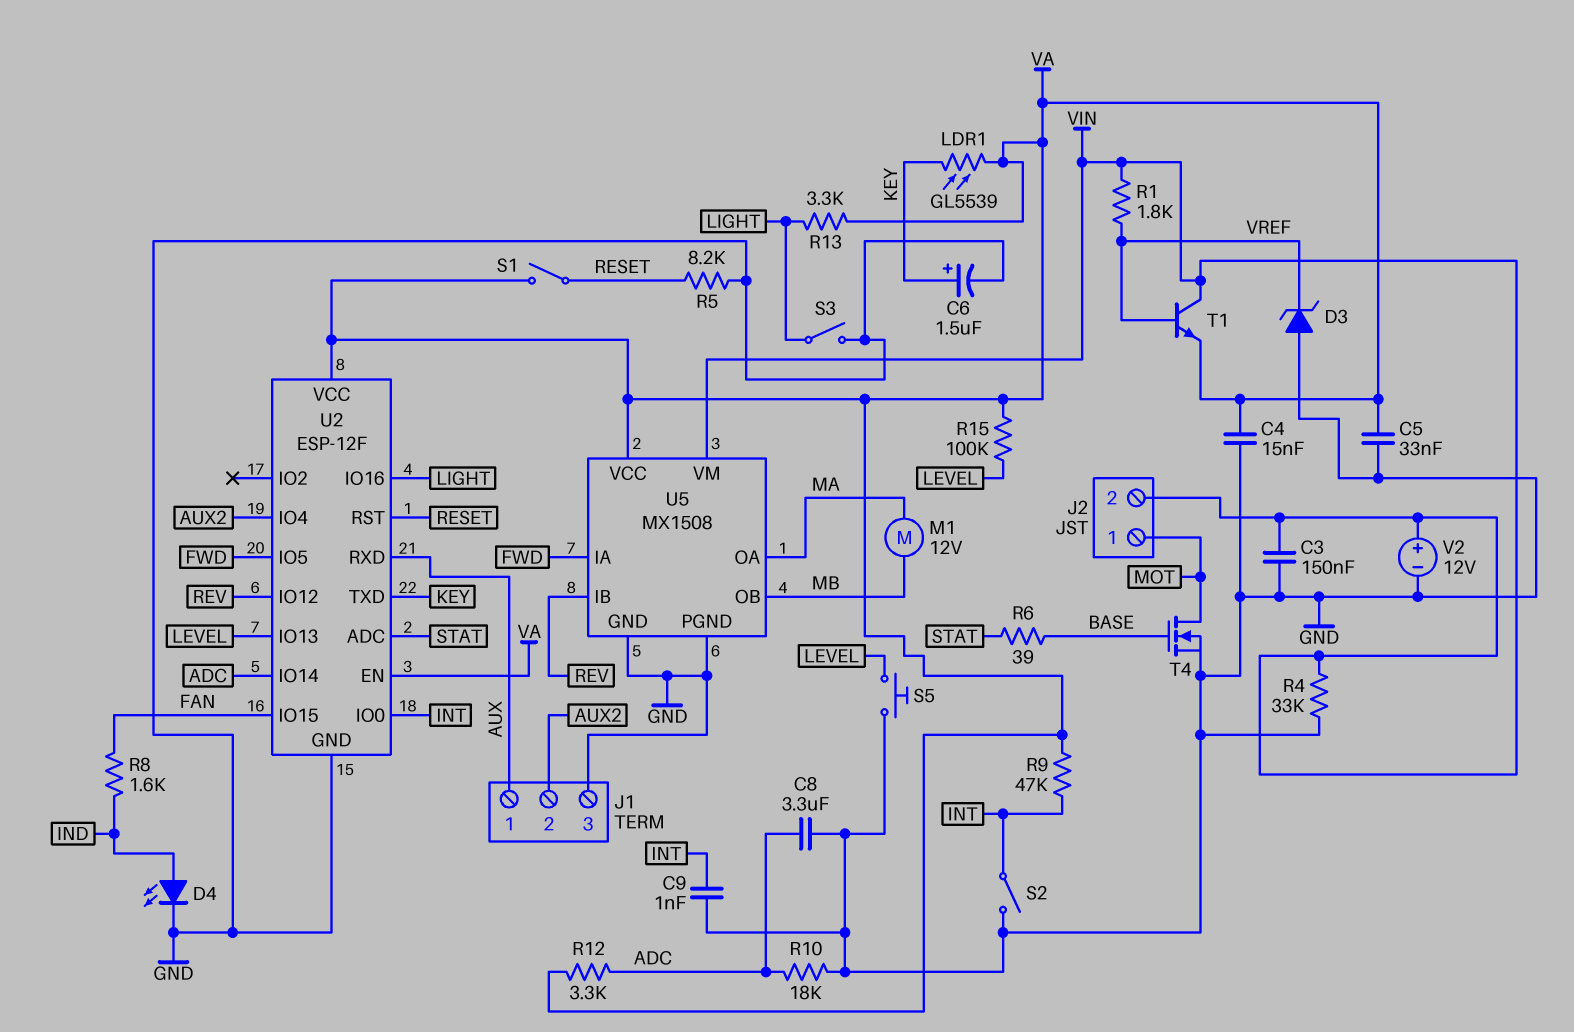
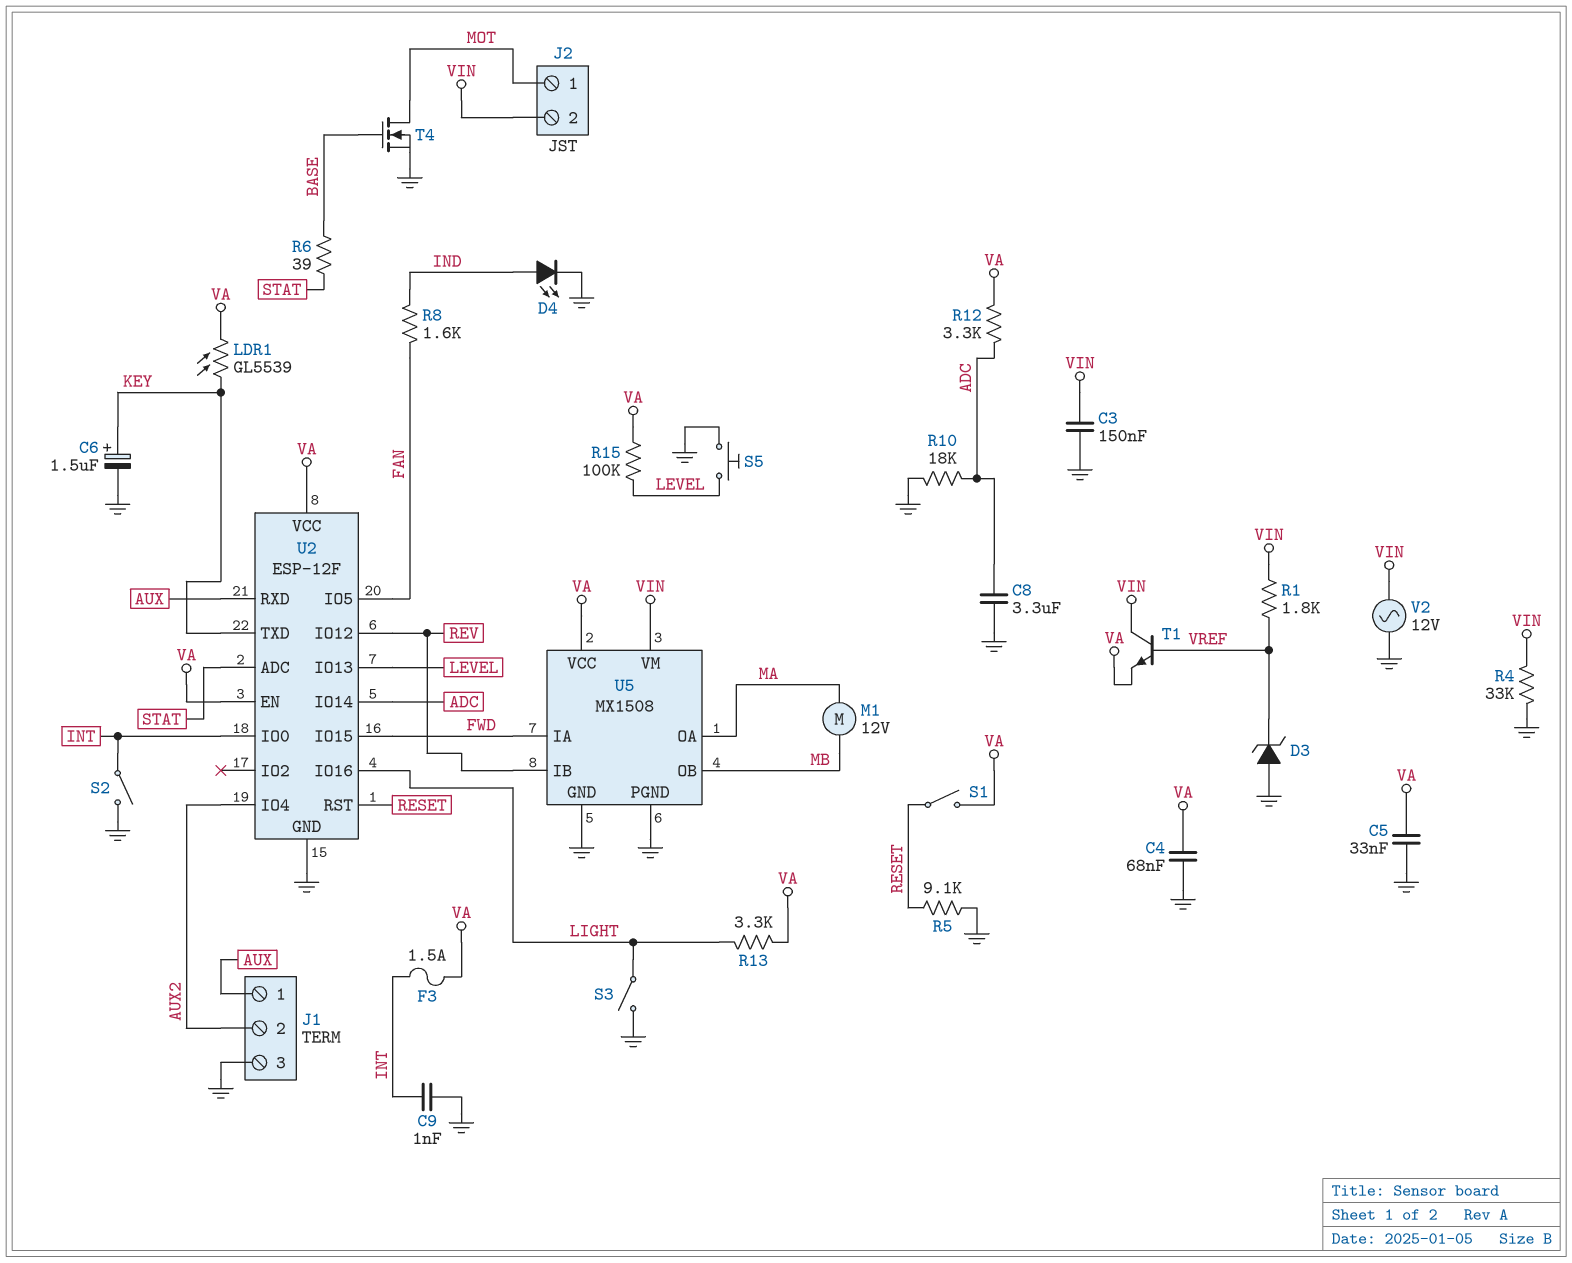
C4: 15nF (GND, VA) -> 68nF (GND, VA)
F3: none -> 1.5A (INT, VA)
R5: 8.2k (GND, RESET) -> 9.1k (GND, RESET)
R9: 47k (INT, VA) -> none
U2 pin IO5: FWD -> FAN
U2 pin IO15: FAN -> FWD
V2: 12V (plus VIN, minus GND) -> AC 12V (GND, VIN)

